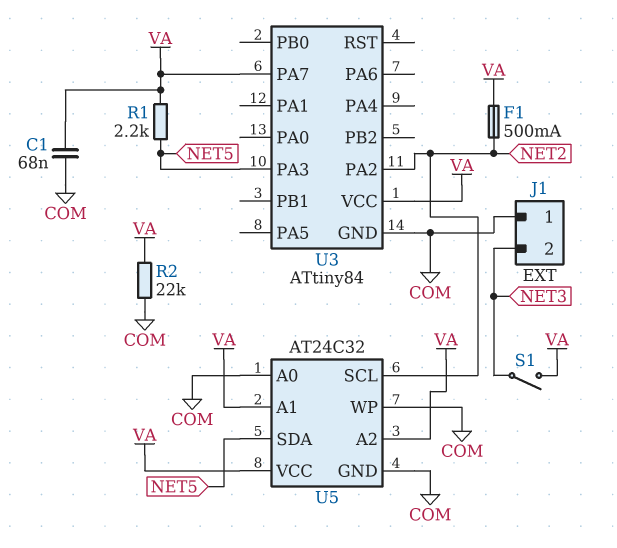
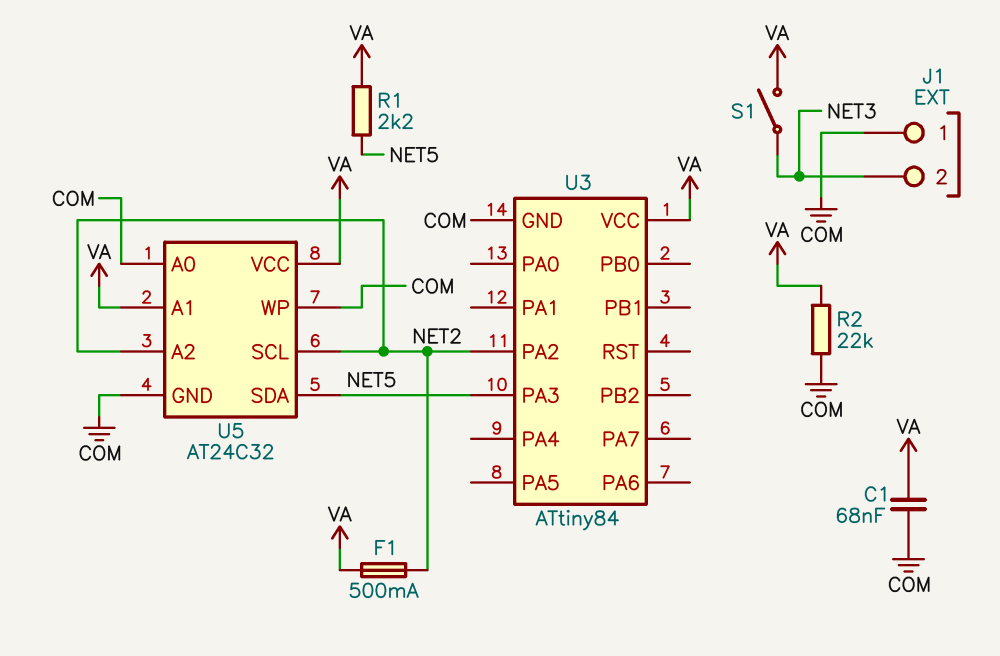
U3 pin PA7: VA -> none
U5 pin A2: VA -> NET2

